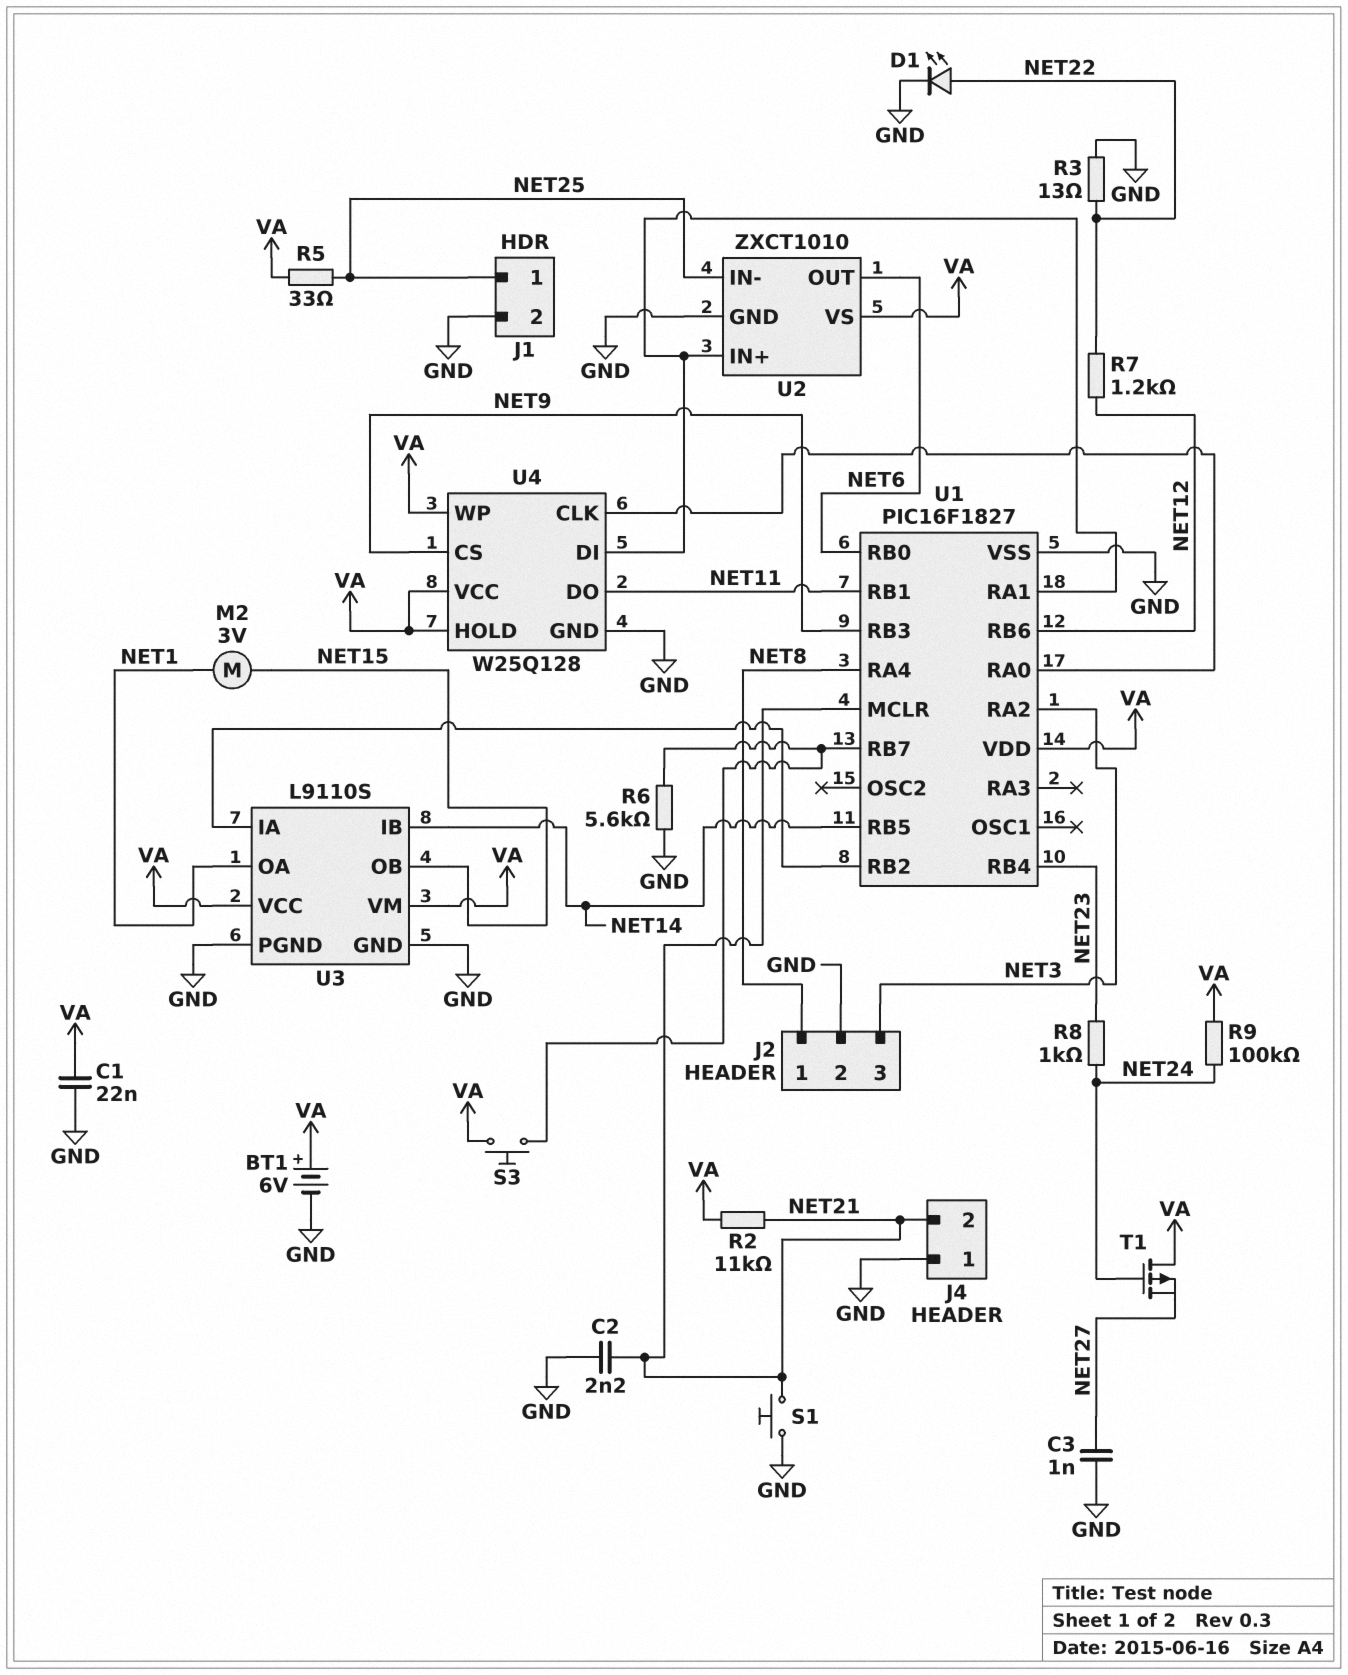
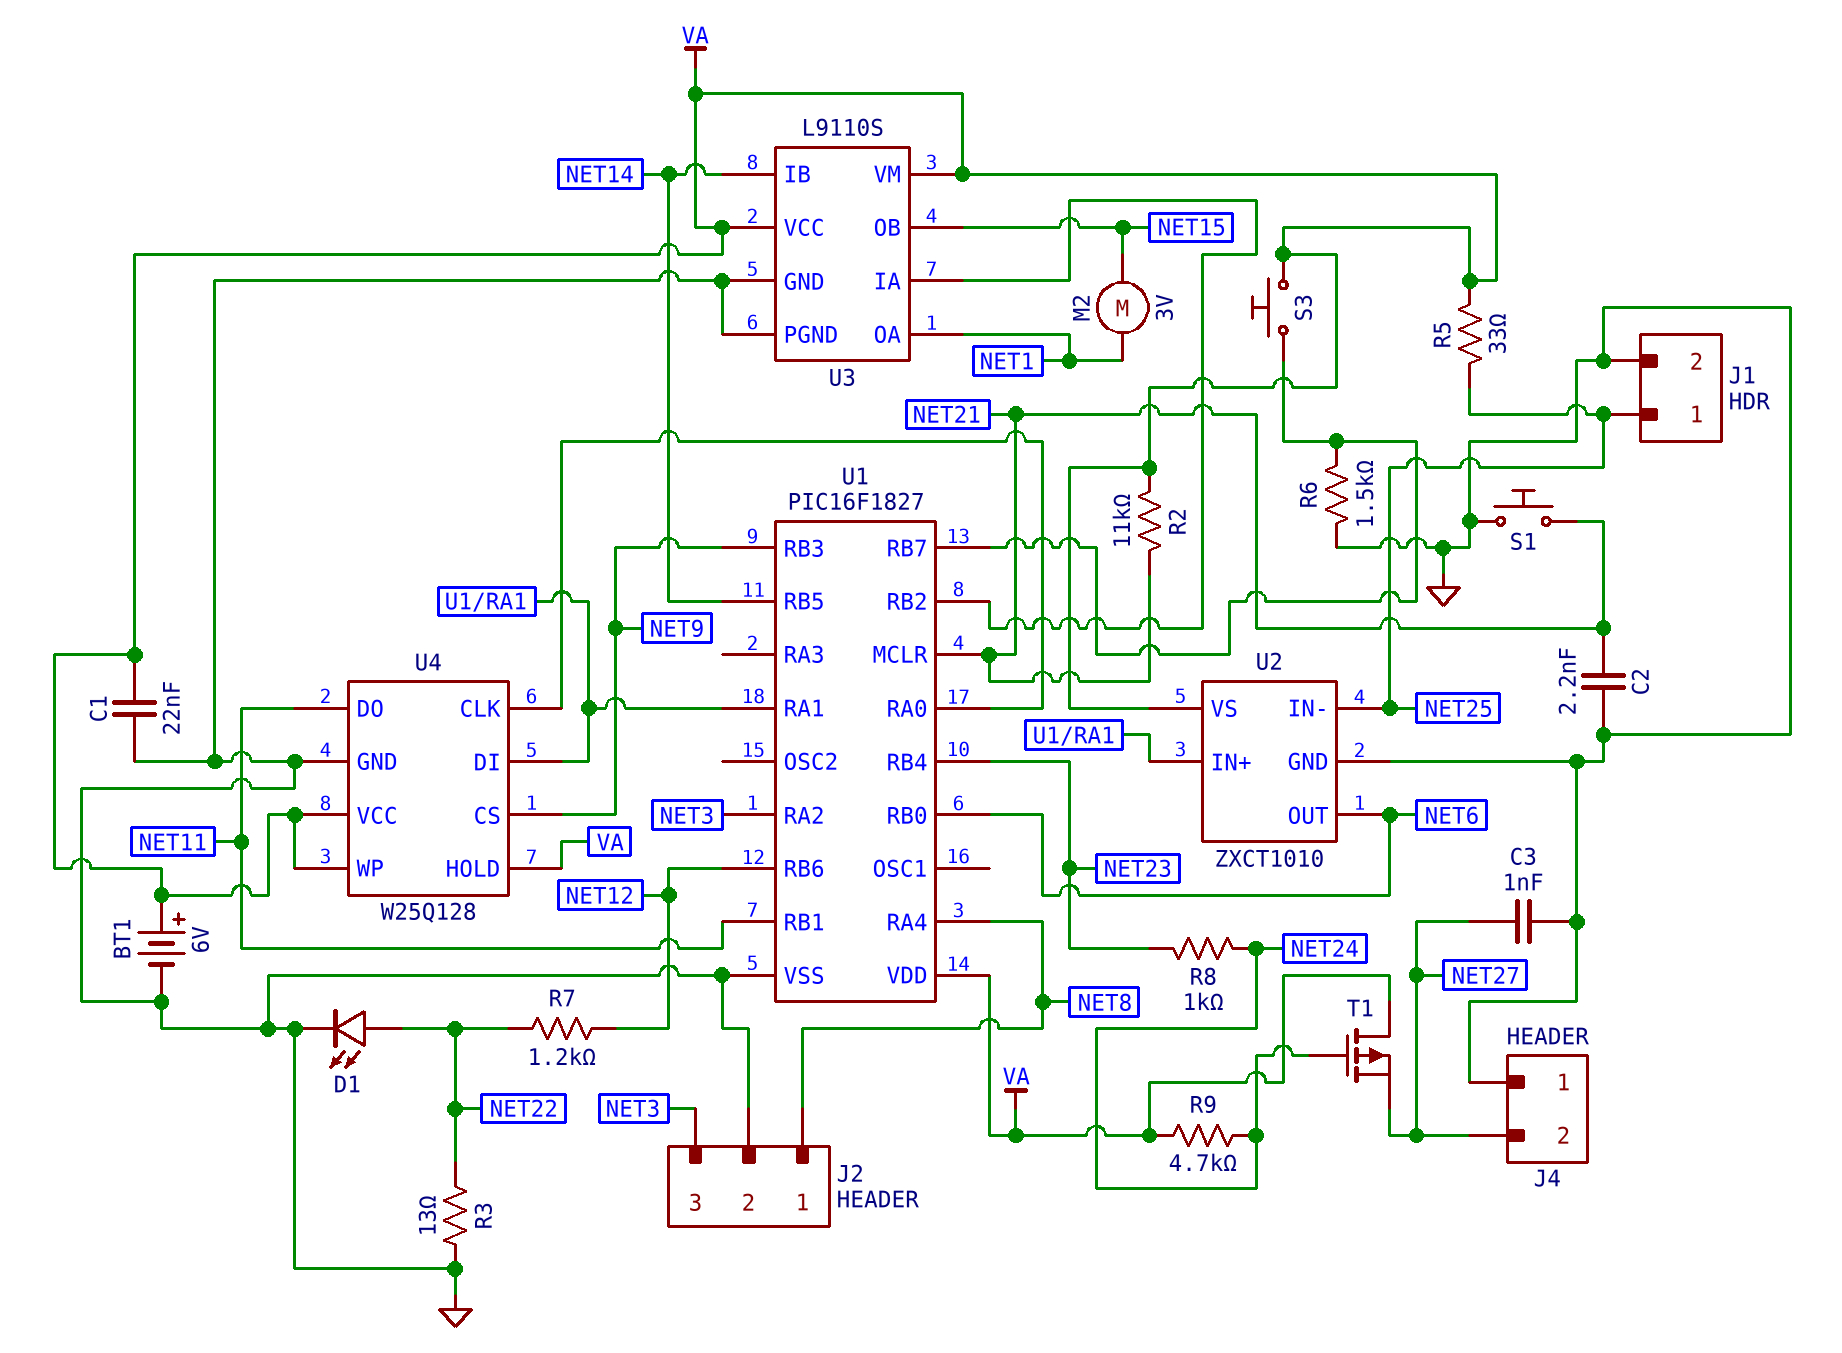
J4 pin 2: NET21 -> NET27
R6: 5.6k (GND, U1/RB7) -> 1.5k (GND, U1/RB7)
R9: 100k (NET24, VA) -> 4.7k (NET24, VA)

